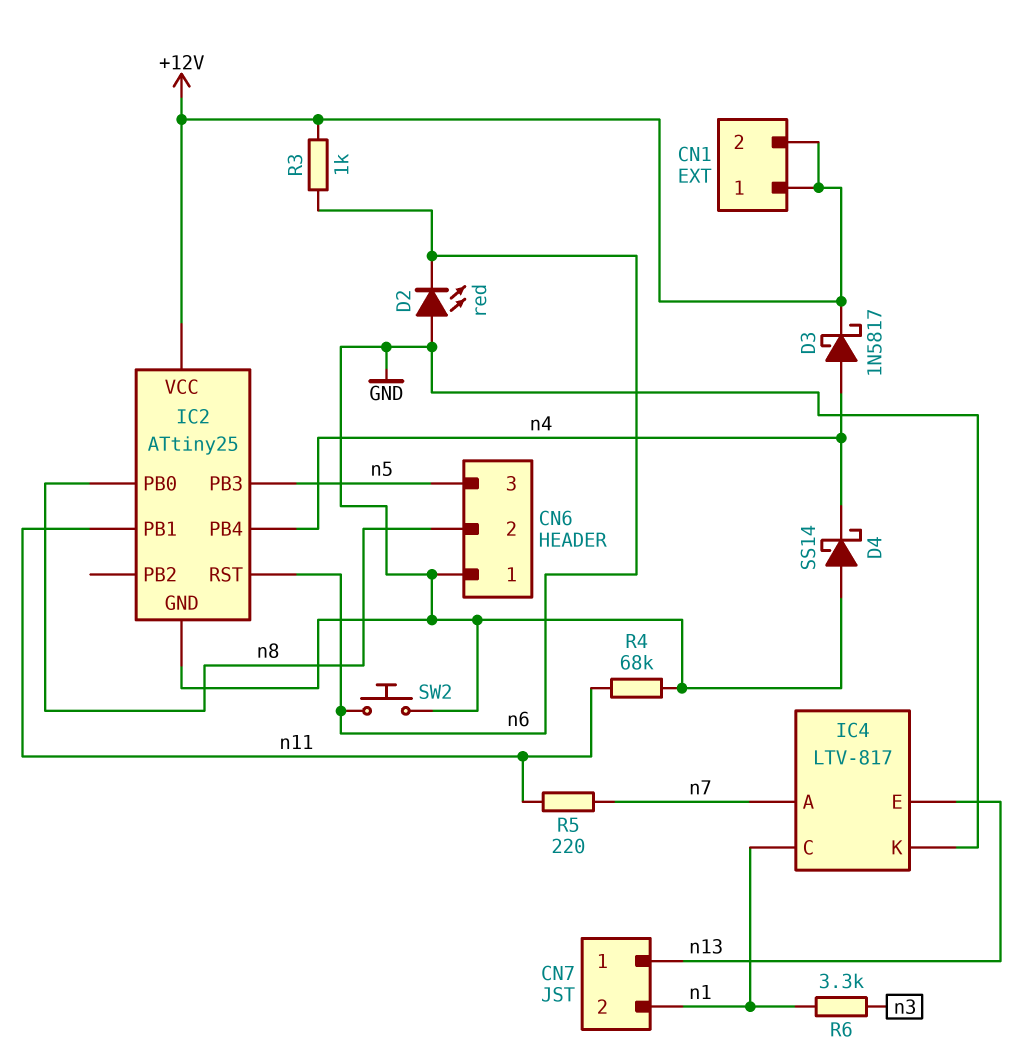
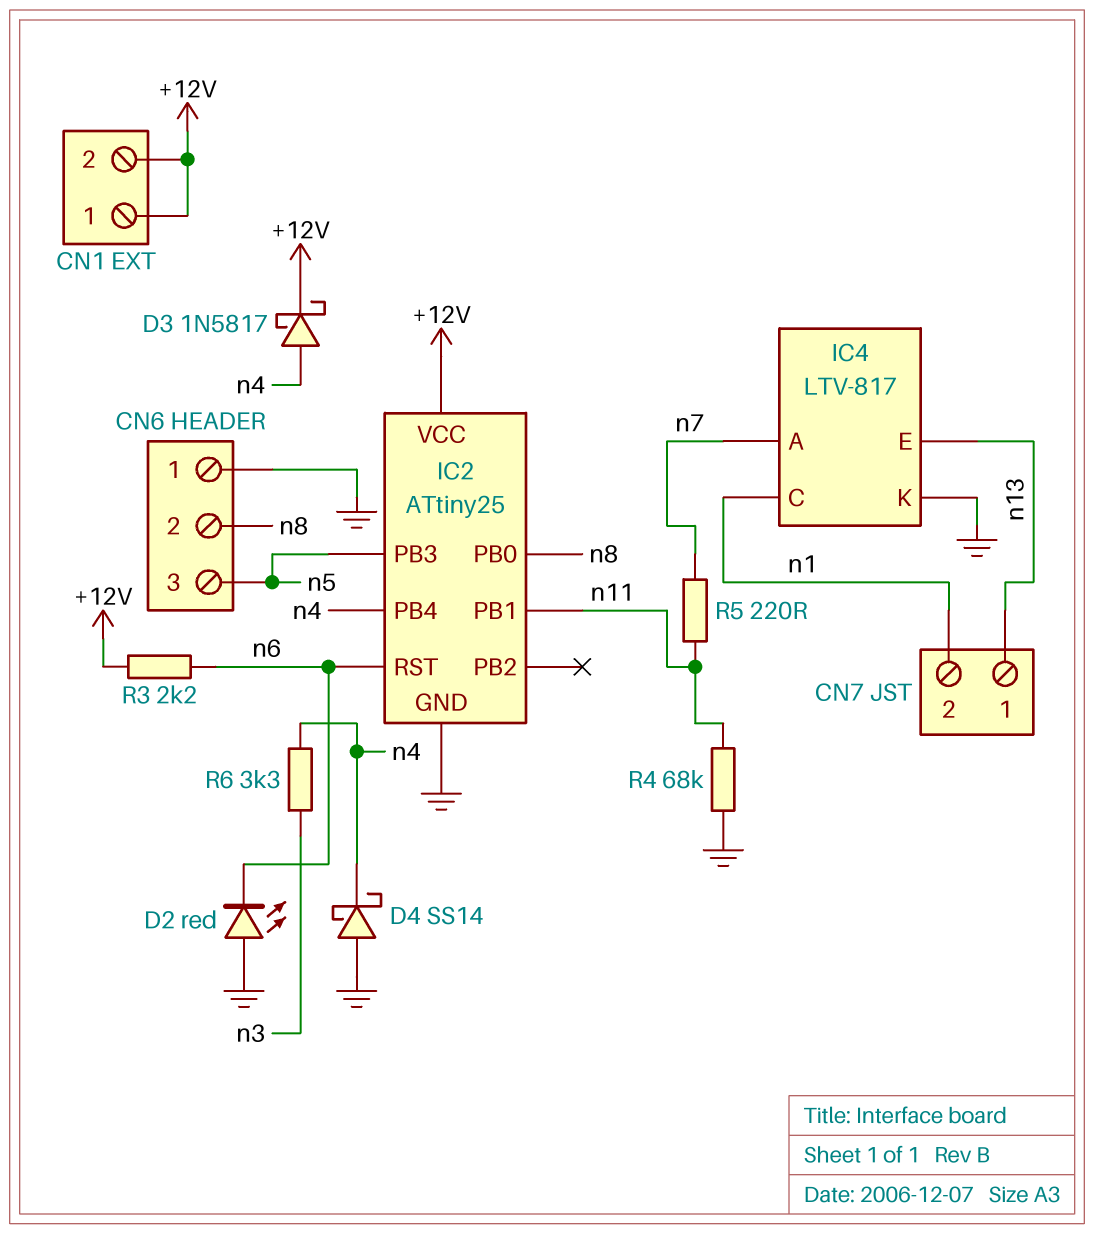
R3: 1k (+12V, n6) -> 2.2k (+12V, n6)
R6: 3.3k (n1, n3) -> 3.3k (n3, n4)
SW2: button (GND, n6) -> none

